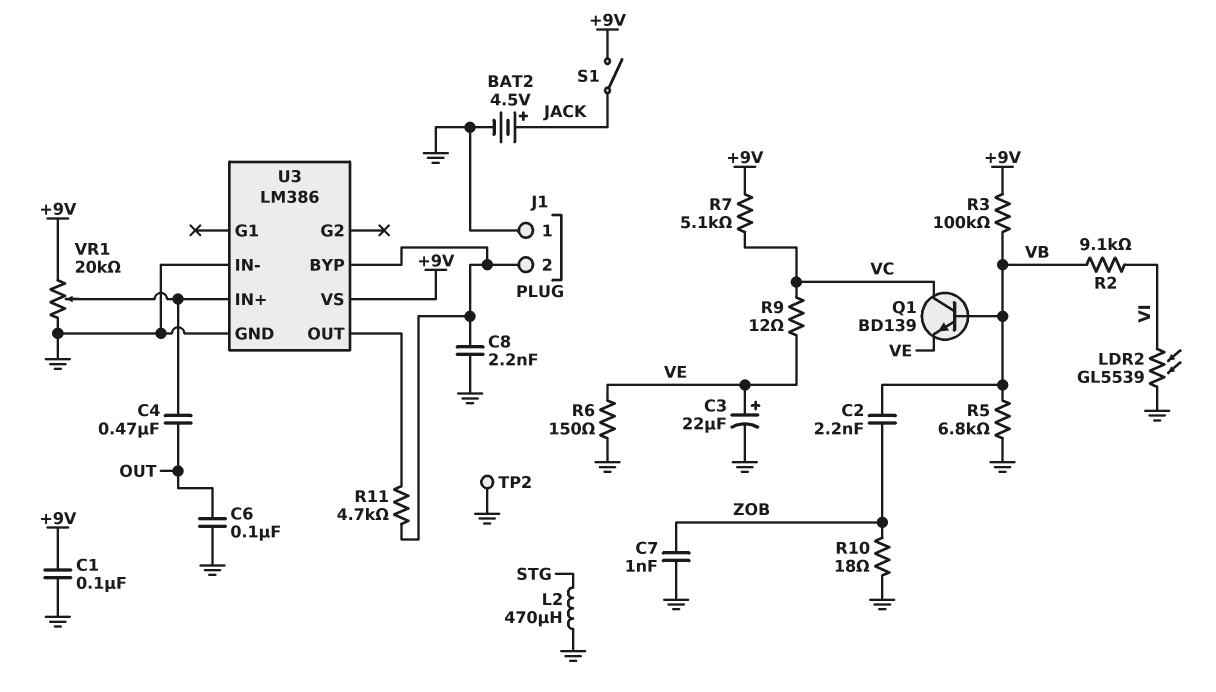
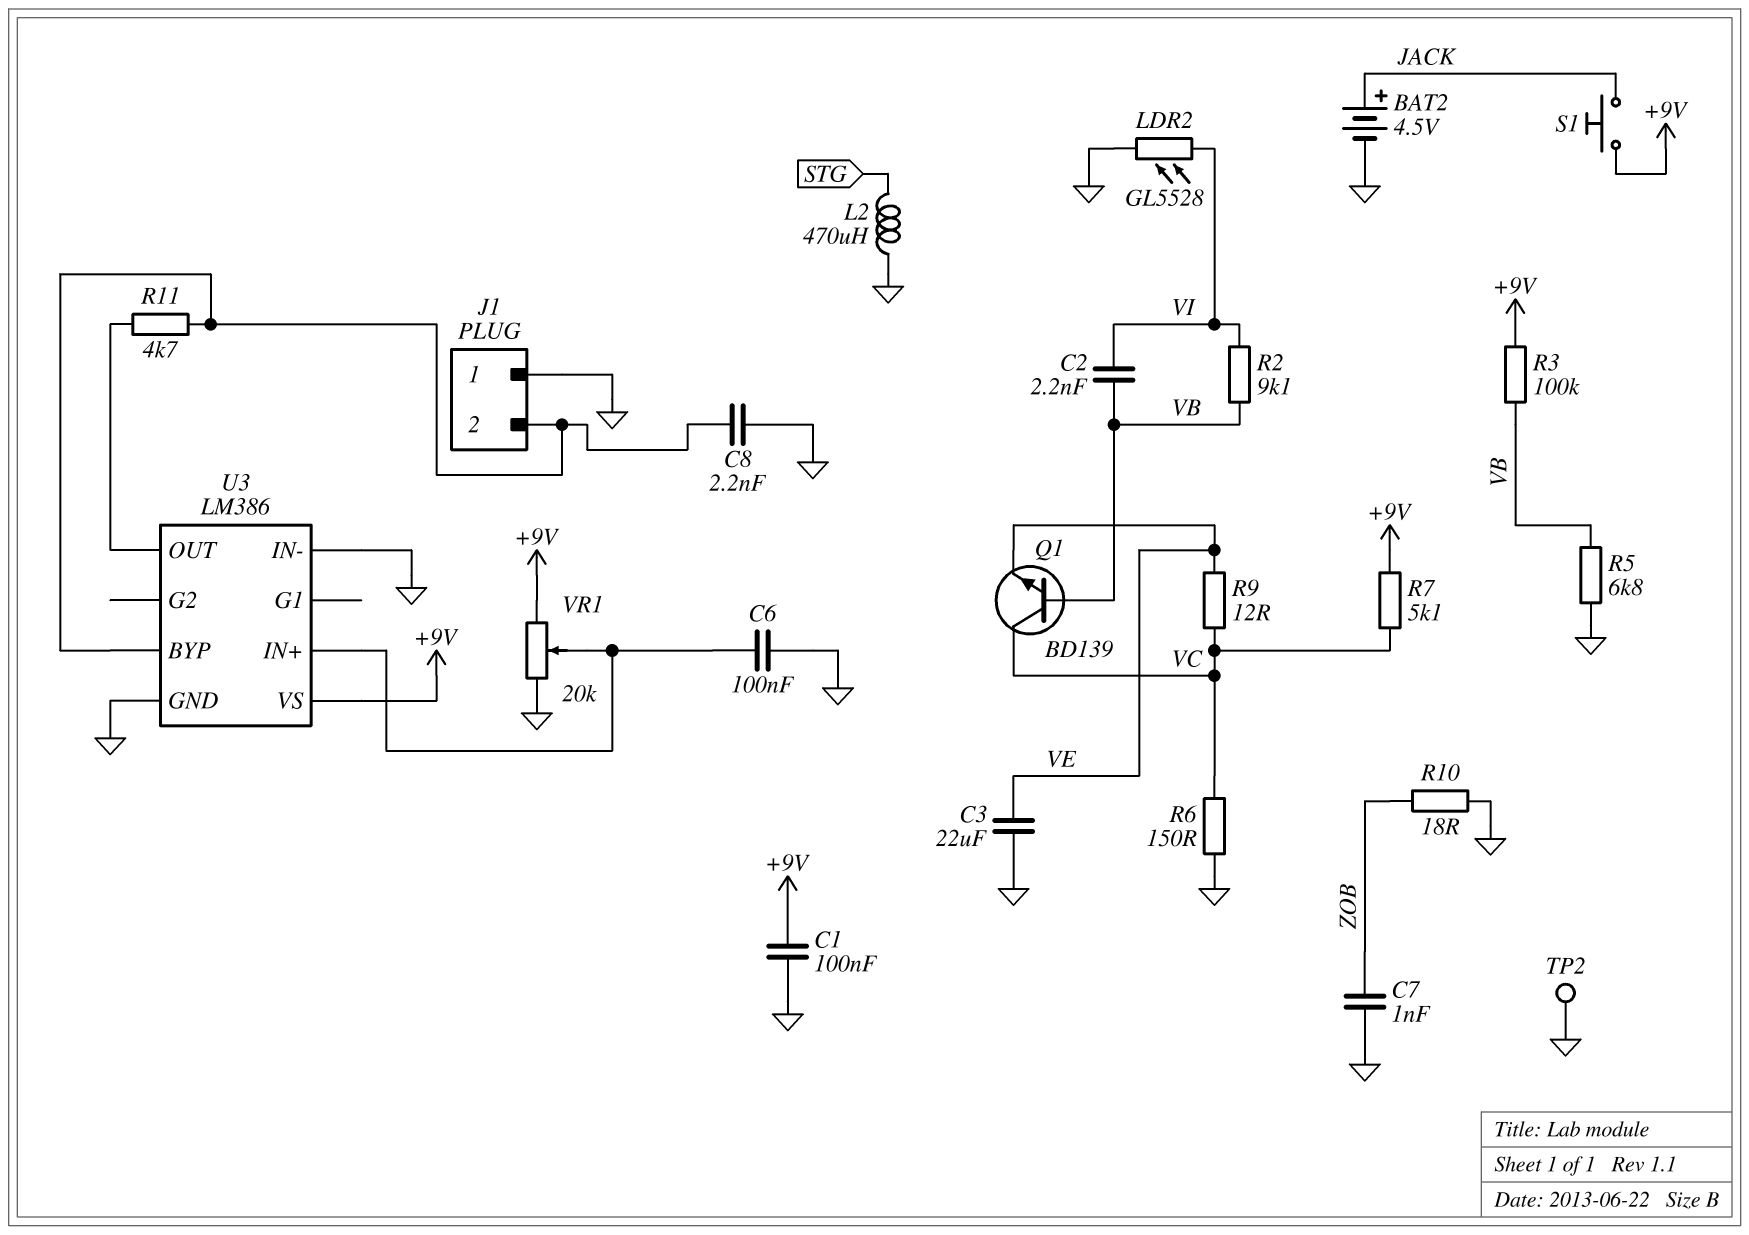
C2: 2.2nF (VB, ZOB) -> 2.2nF (VB, VI)
C3: 22uF (plus VE, minus GND) -> 22uF (GND, VE)
C4: 470nF (OUT, U3/IN+) -> none
C6: 100nF (GND, OUT) -> 100nF (GND, U3/IN+)
LDR2: GL5539 (GND, VI) -> GL5528 (GND, VI)
R6: 150 (GND, VE) -> 150 (GND, VC)
S1: switch (+9V, JACK) -> button (+9V, JACK)

